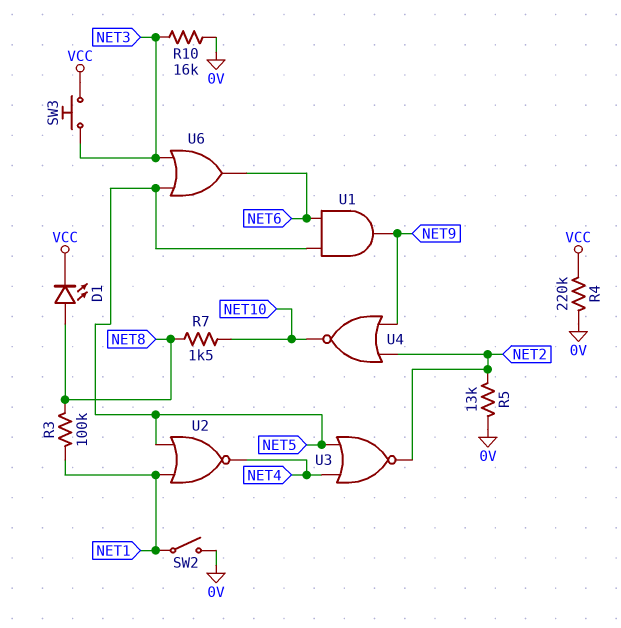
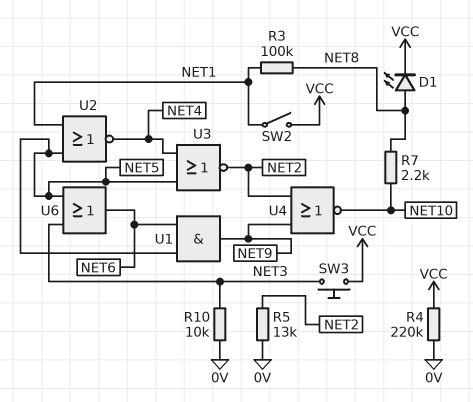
R7: 1.5k (NET8, NET10) -> 2.2k (NET8, NET10)
R10: 16k (0V, NET3) -> 10k (0V, NET3)
SW2: switch (0V, NET1) -> switch (NET1, VCC)

